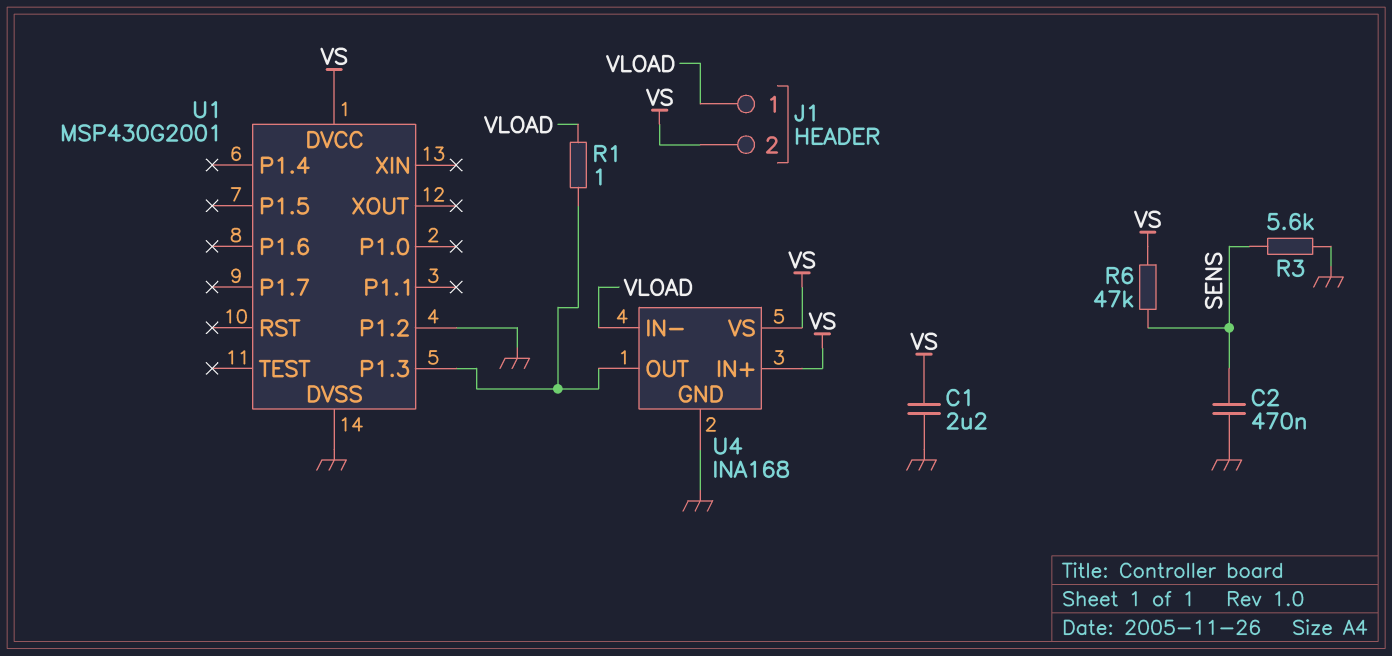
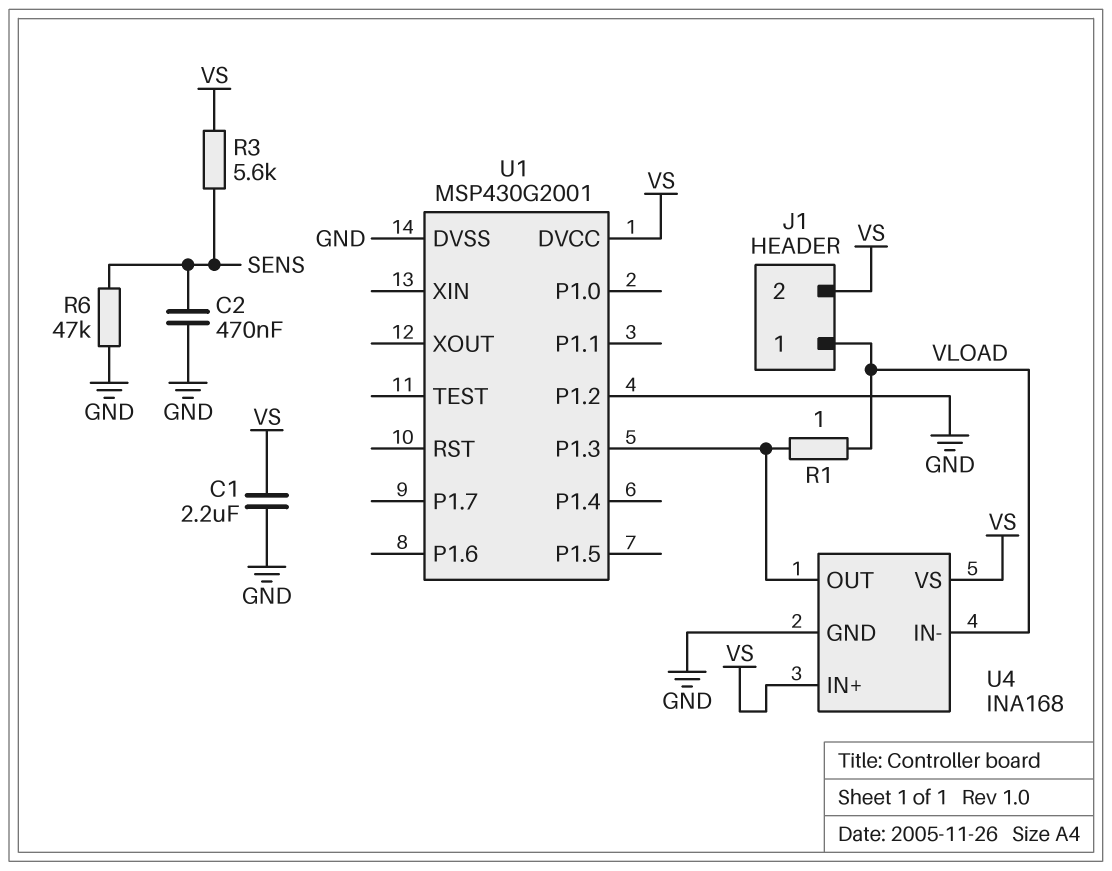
R3: 5.6k (GND, SENS) -> 5.6k (SENS, VS)
R6: 47k (SENS, VS) -> 47k (GND, SENS)

